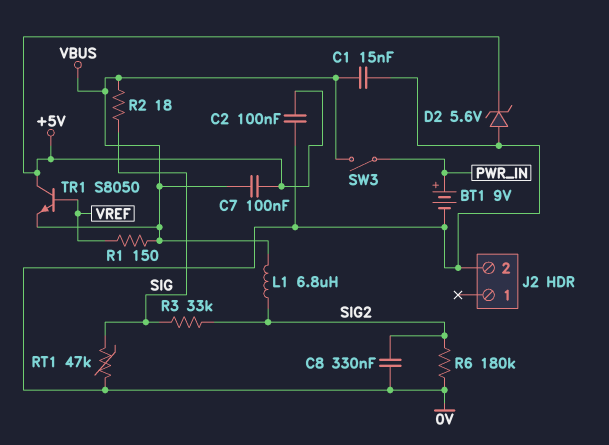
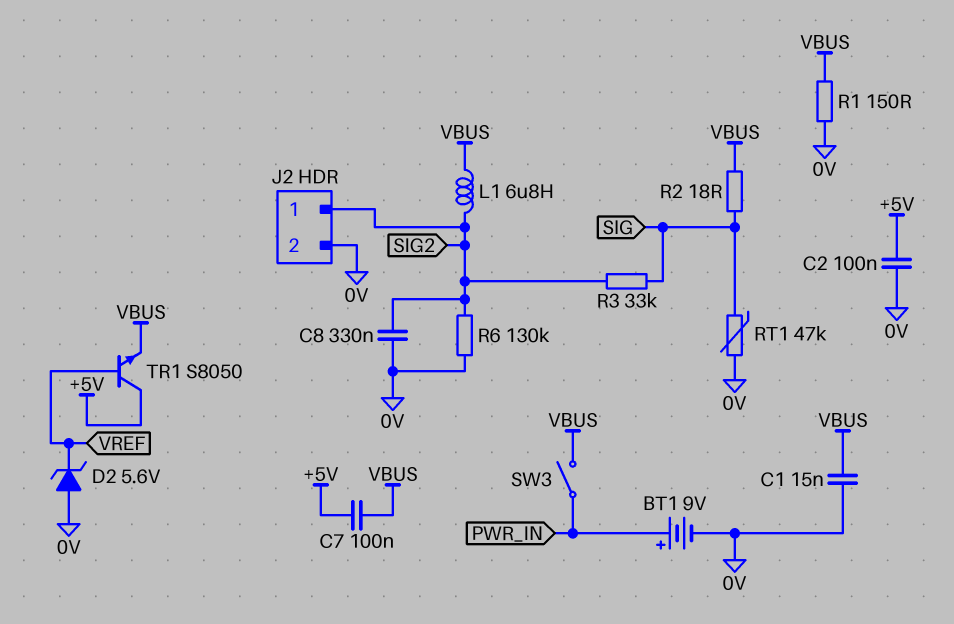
D2: zener 5.6V (A 0V, K +5V) -> zener 5.6V (A 0V, K VREF)
J2 pin 1: none -> SIG2
R1: 150 (VBUS, VREF) -> 150 (0V, VBUS)
R6: 180k (0V, SIG2) -> 130k (0V, SIG2)

